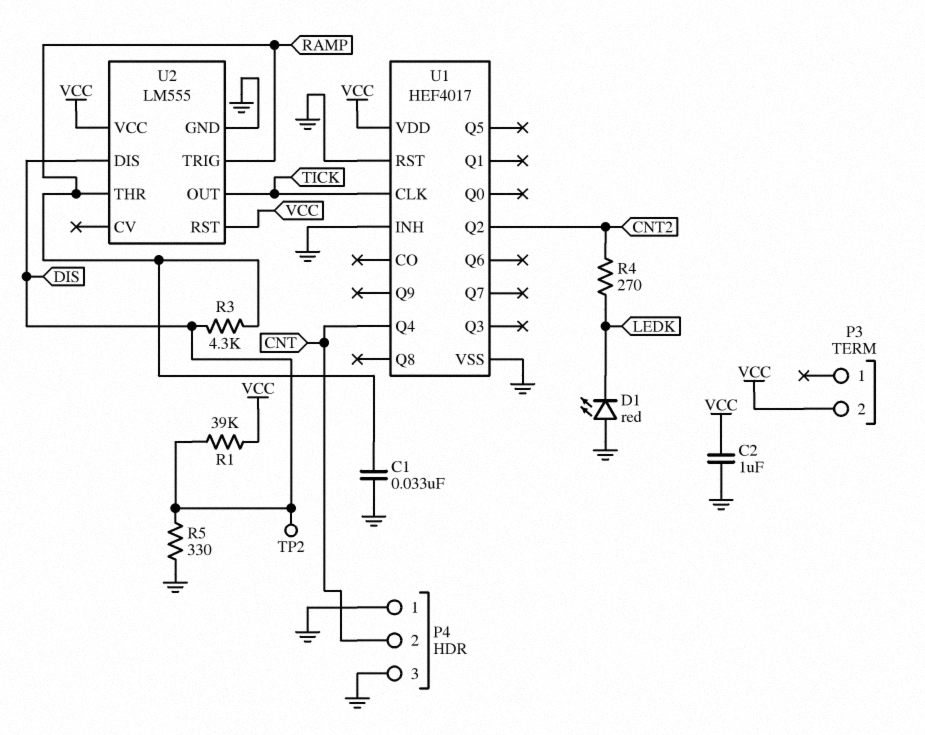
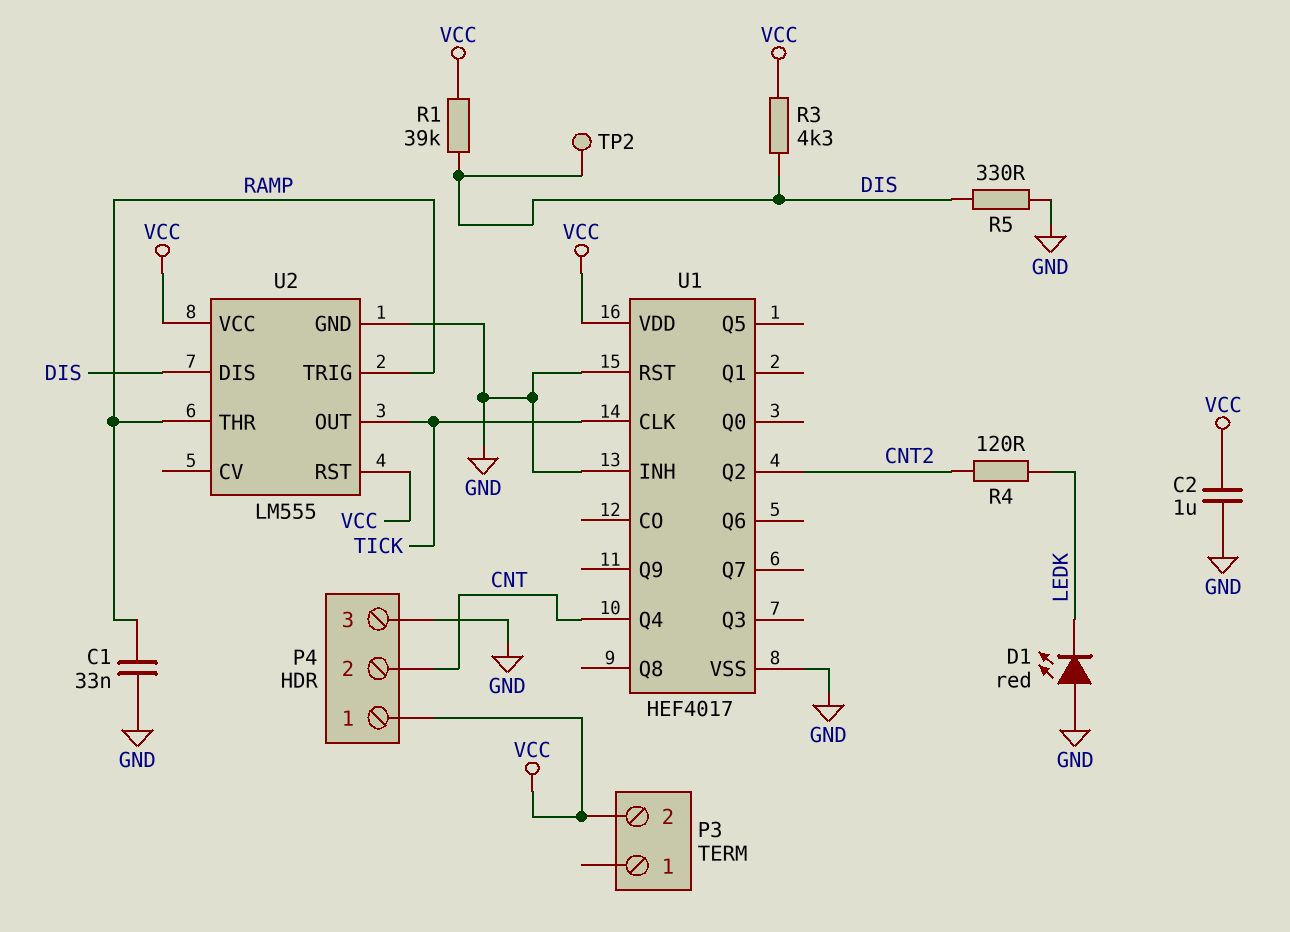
P4 pin 1: GND -> VCC
R3: 4.3k (DIS, RAMP) -> 4.3k (DIS, VCC)
R4: 270 (CNT2, LEDK) -> 120 (CNT2, LEDK)

